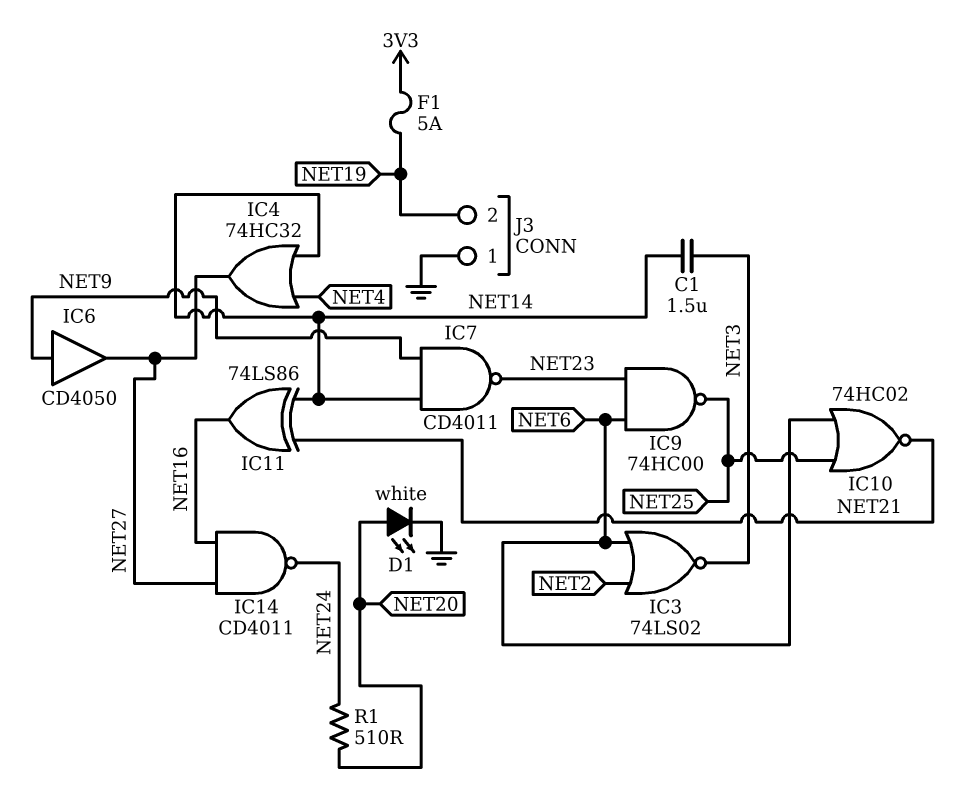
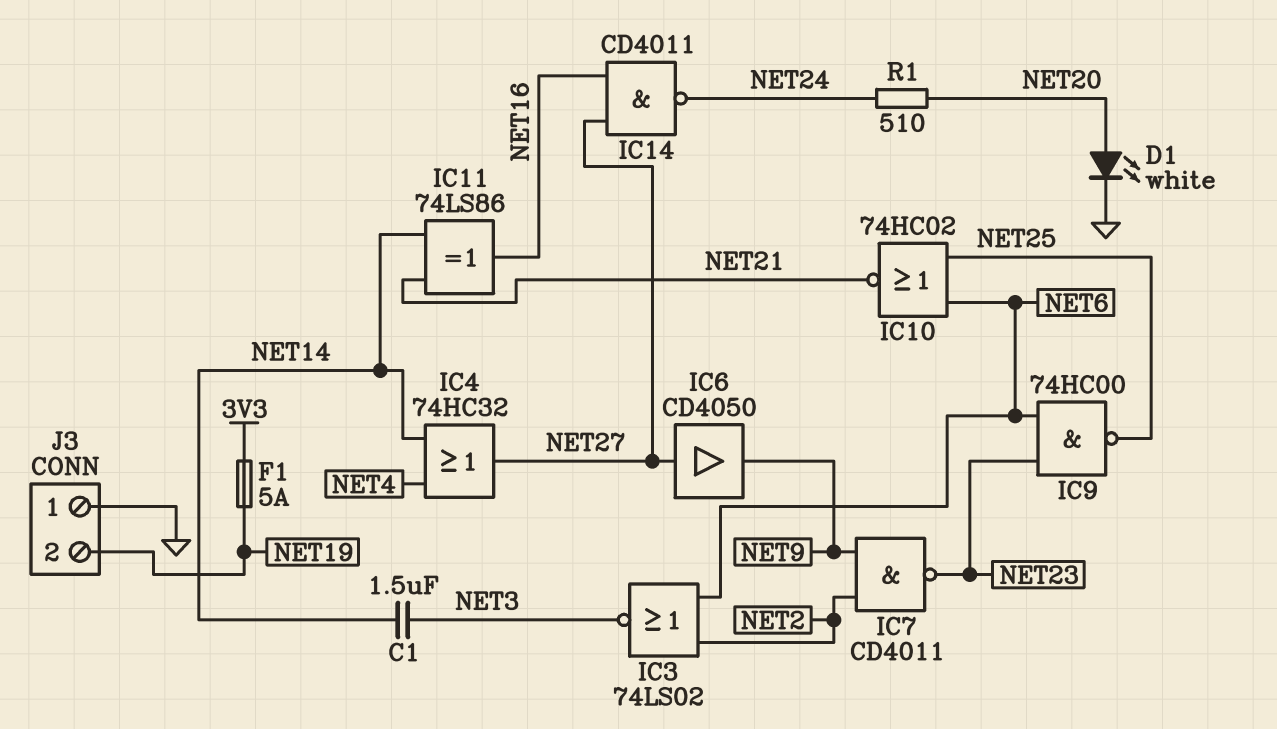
IC6: buffer CD4050 (in NET9, out NET27) -> buffer CD4050 (in NET27, out NET9)
IC7: NAND CD4011 (in NET9, in NET14, out NET23) -> NAND CD4011 (in NET2, in NET9, out NET23)

